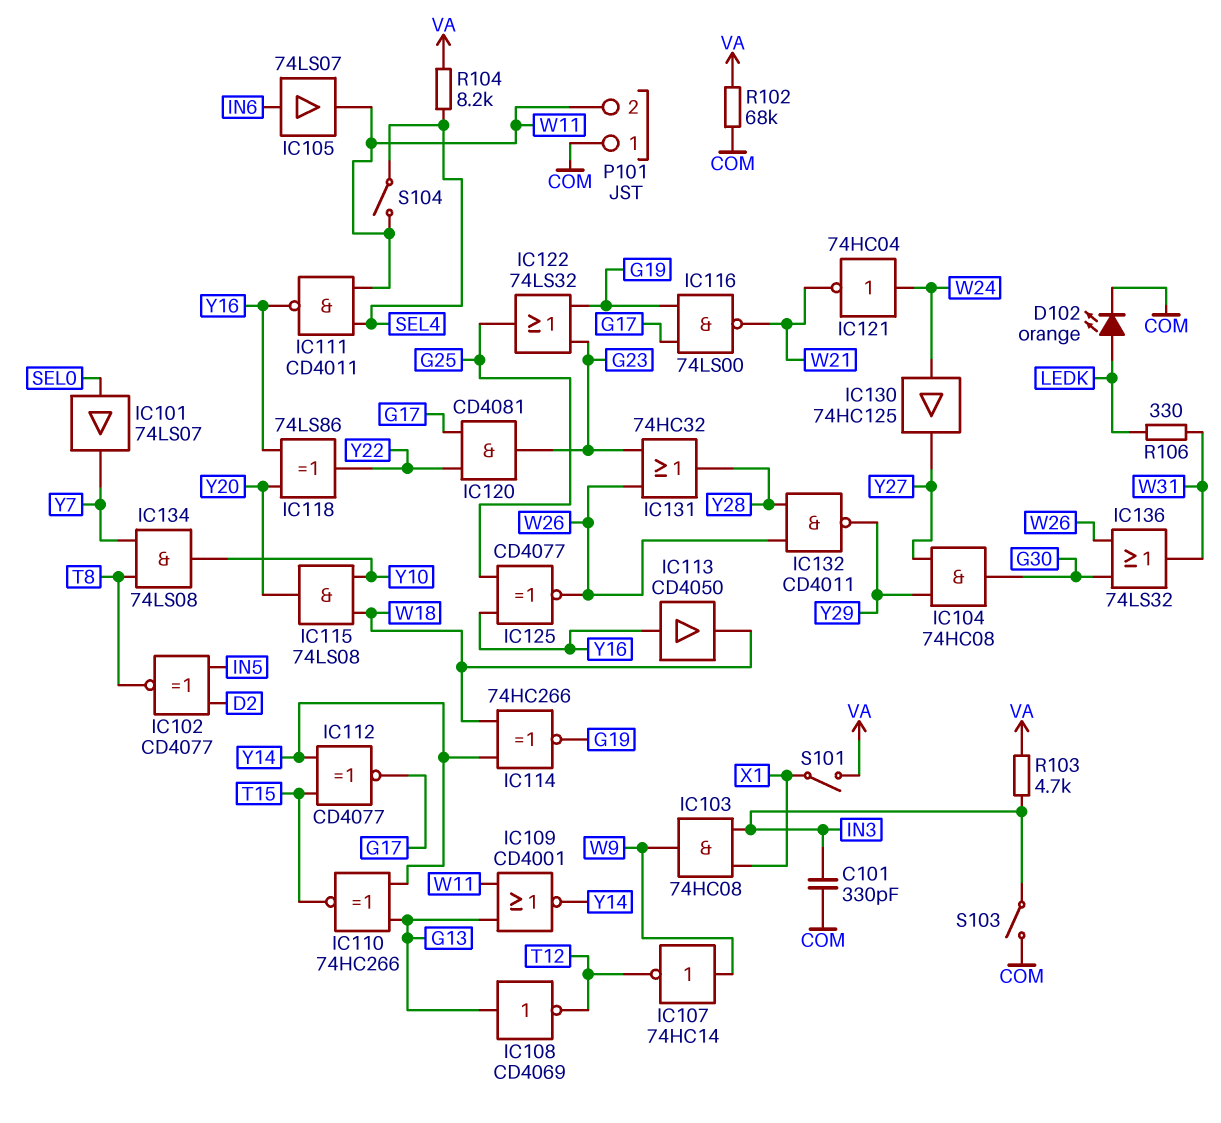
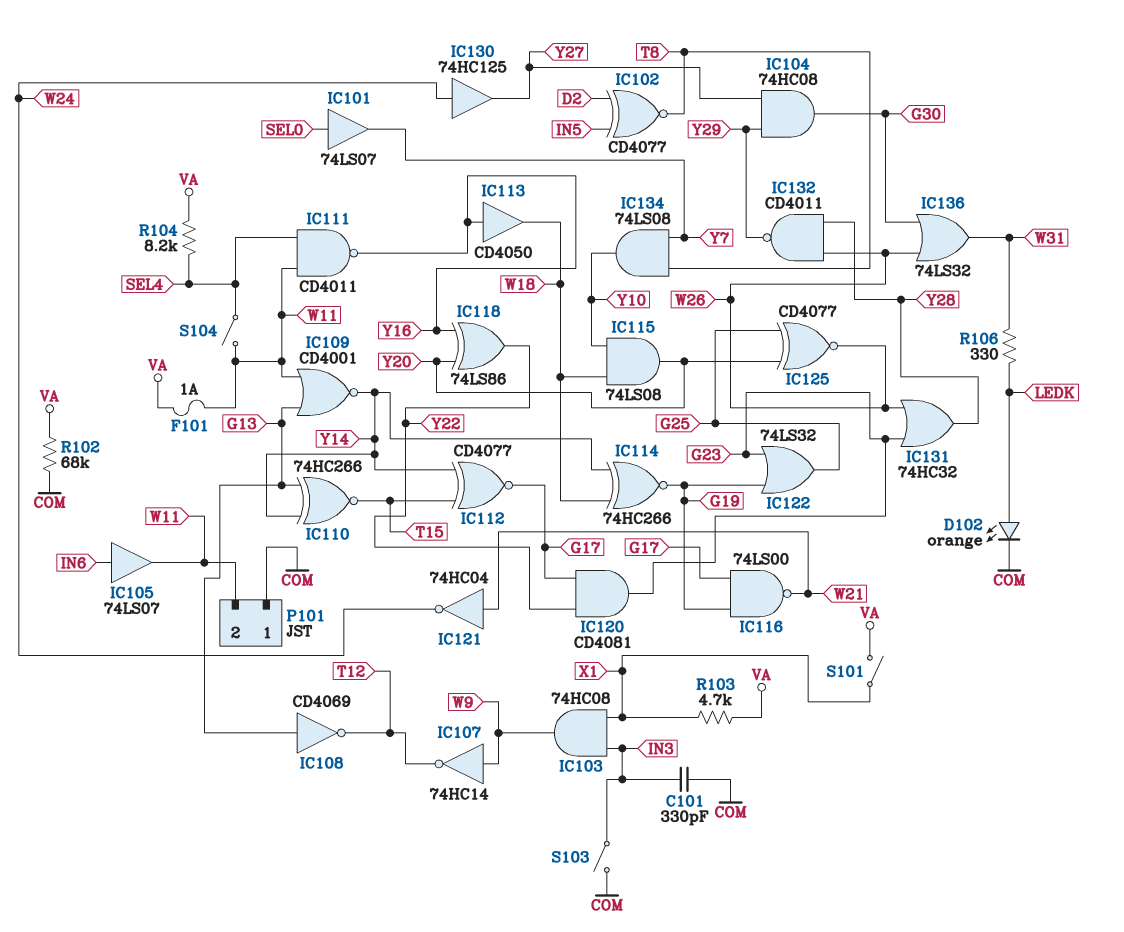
F101: none -> 1A (VA, W11)
IC121: NOT 74HC04 (in W24, out W21) -> NOT 74HC04 (in W21, out W24)
IC125: XNOR CD4077 (in G25, in Y16, out W26) -> XNOR CD4077 (in G25, in Y20, out W26)
R103: 4.7k (IN3, VA) -> 4.7k (VA, X1)

